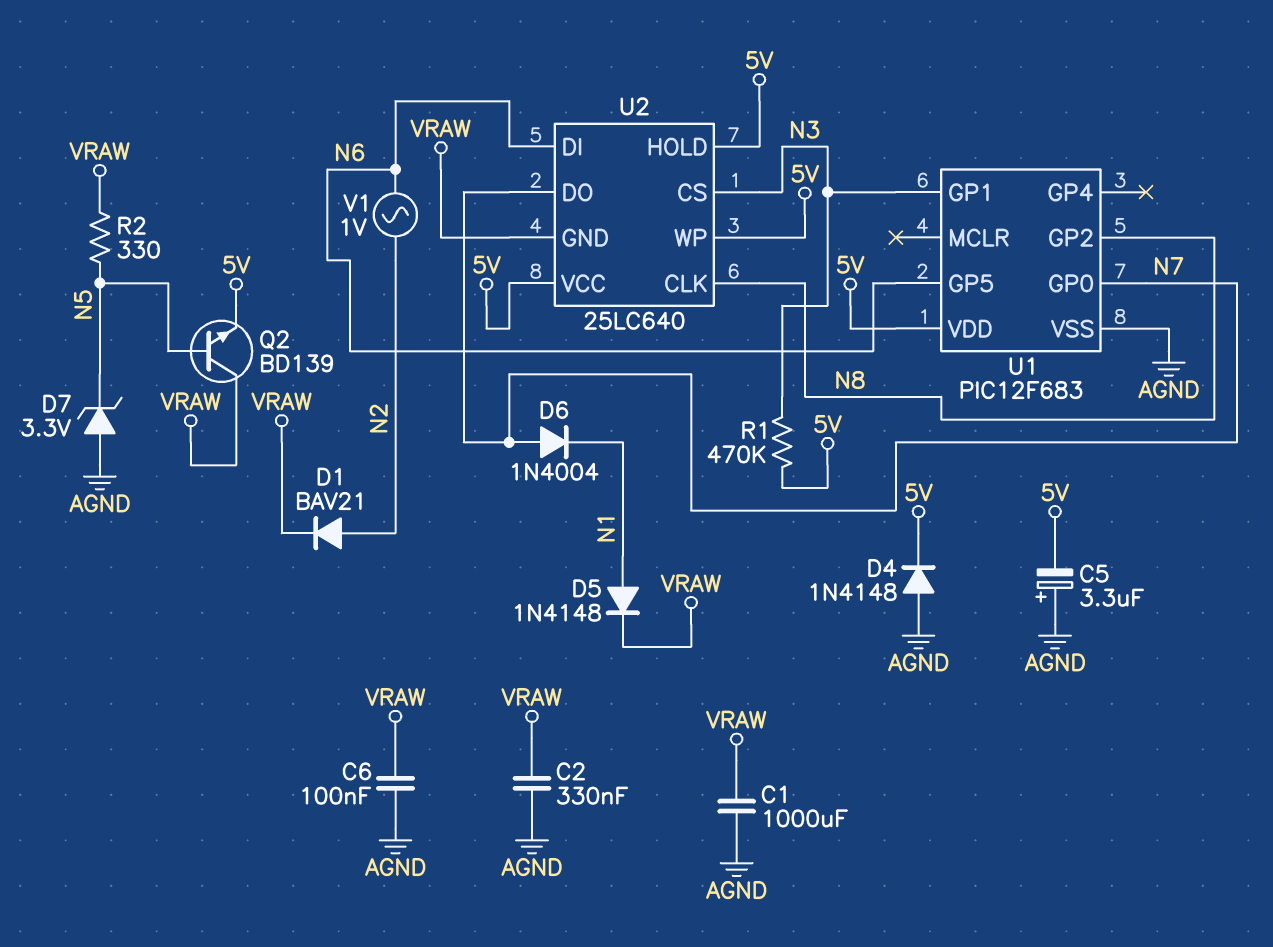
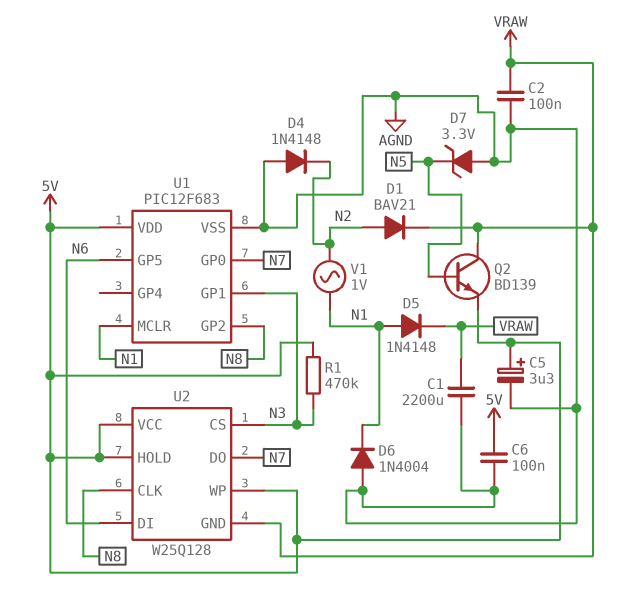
C1: 1000uF (AGND, VRAW) -> 2200uF (AGND, VRAW)
C2: 330nF (AGND, VRAW) -> 100nF (AGND, VRAW)
C5: 3.3uF (plus AGND, minus 5V) -> 3.3uF (plus 5V, minus AGND)
C6: 100nF (AGND, VRAW) -> 100nF (5V, AGND)
D4: diode 1N4148 (A AGND, K 5V) -> diode 1N4148 (A AGND, K N2)
D6: diode 1N4004 (A N7, K N1) -> diode 1N4004 (A AGND, K N1)
R2: 330 (N5, VRAW) -> none
U1 pin MCLR: none -> N1
U2: 25LC640 -> W25Q128
V1: AC 1V (N2, N6) -> AC 1V (N1, N2)

